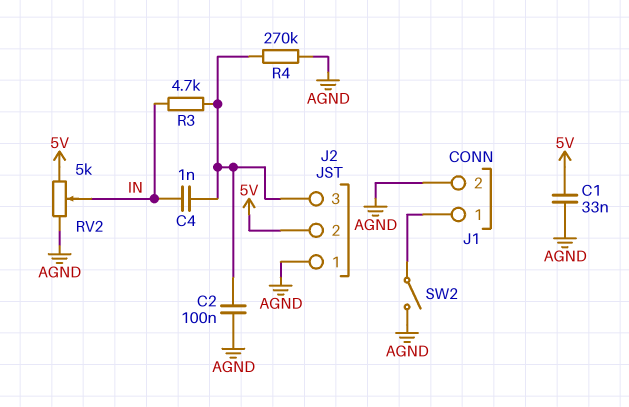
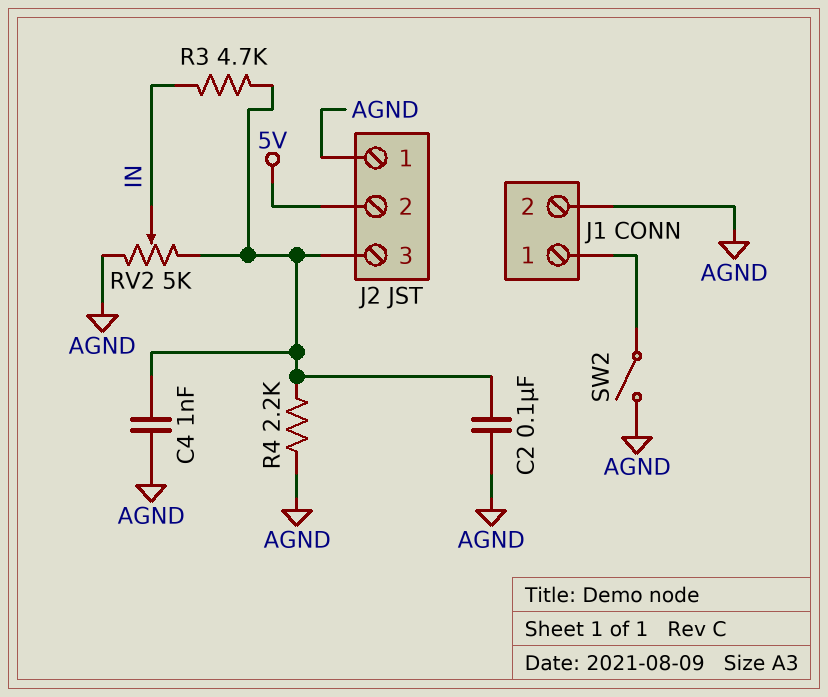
C1: 33nF (5V, AGND) -> none
C4: 1nF (IN, J2/3) -> 1nF (AGND, J2/3)
R4: 270k (AGND, J2/3) -> 2.2k (AGND, J2/3)
RV2: 5k (5V, AGND, wiper IN) -> 5k (AGND, J2/3, wiper IN)

